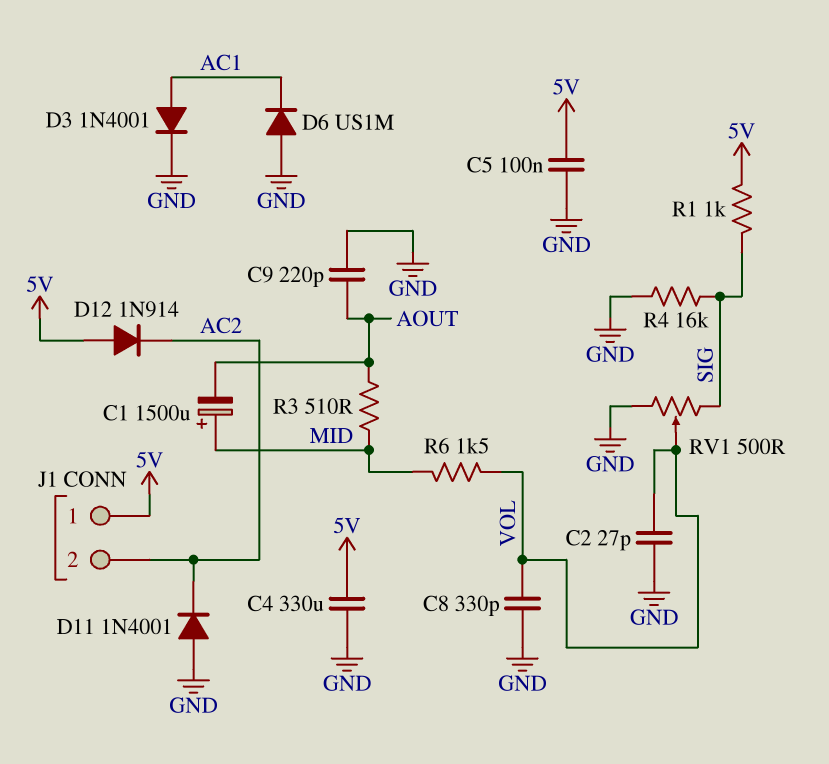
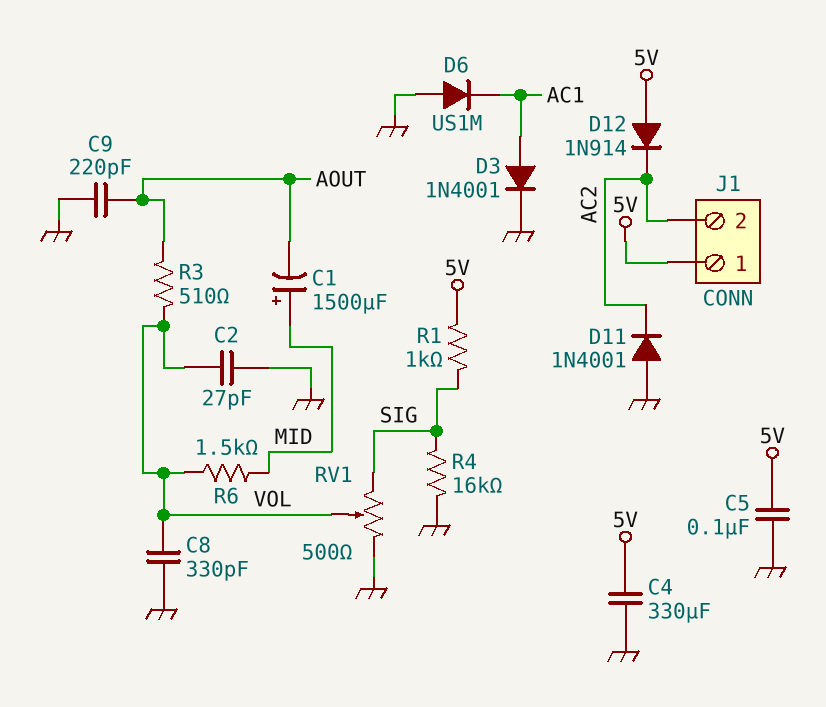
R3: 510 (AOUT, MID) -> 510 (AOUT, VOL)

